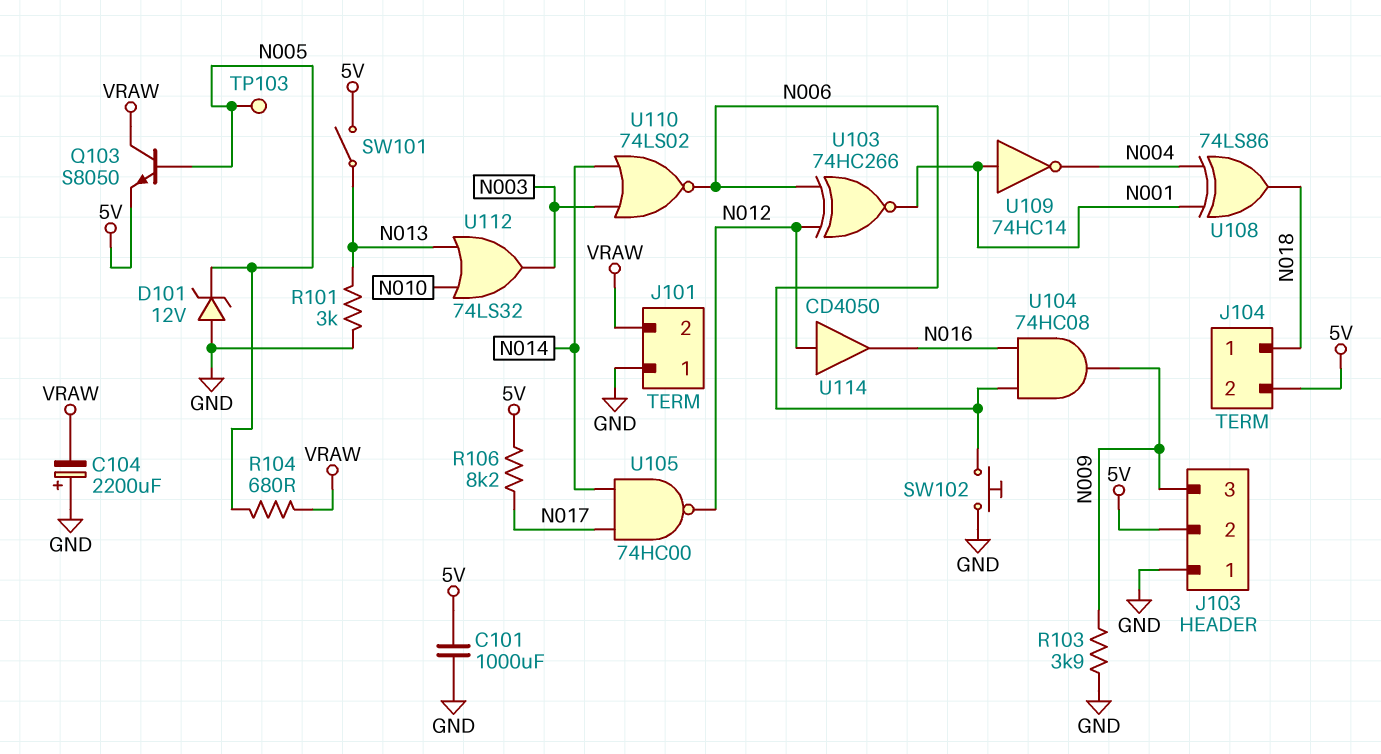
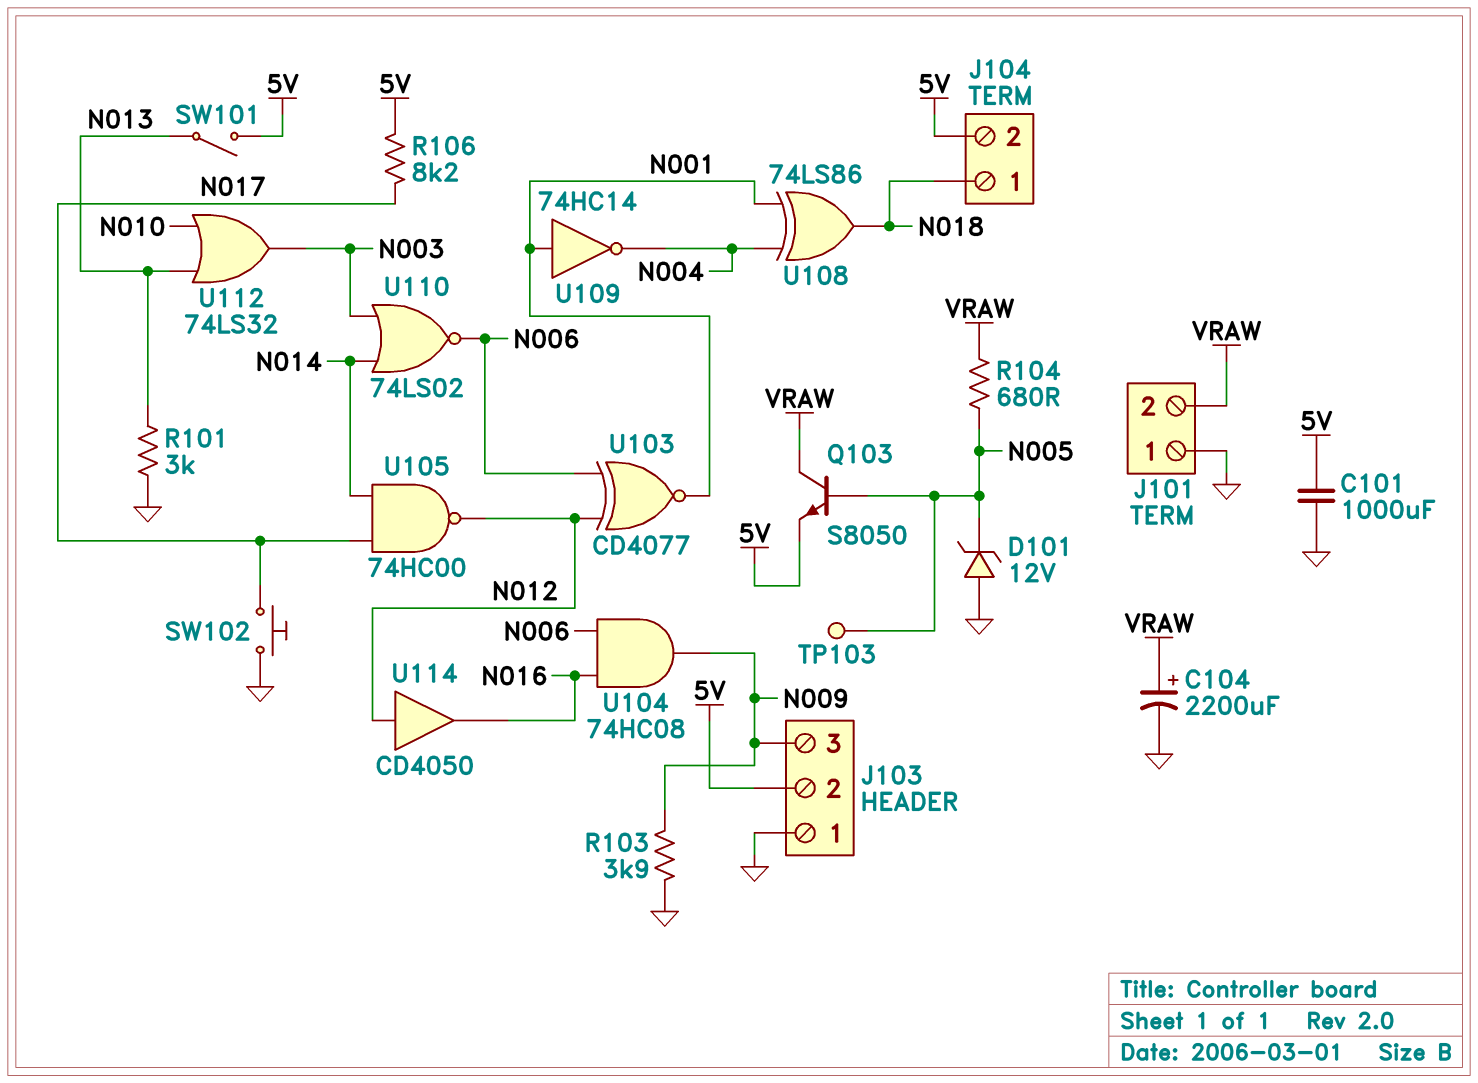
C104: 2200uF (plus GND, minus VRAW) -> 2200uF (plus VRAW, minus GND)
SW102: button (GND, N006) -> button (GND, N017)
U103: XNOR 74HC266 (in N006, in N012, out N001) -> XNOR CD4077 (in N006, in N012, out N001)

